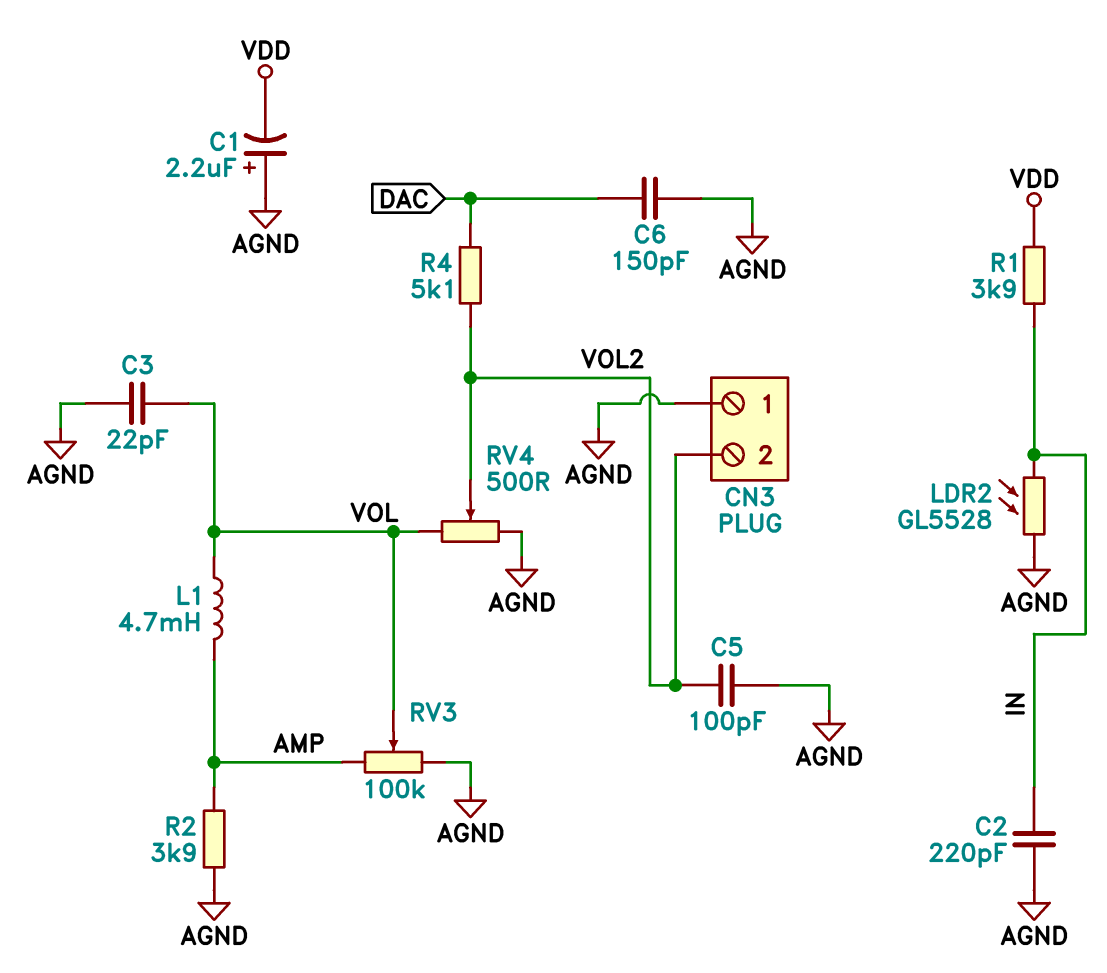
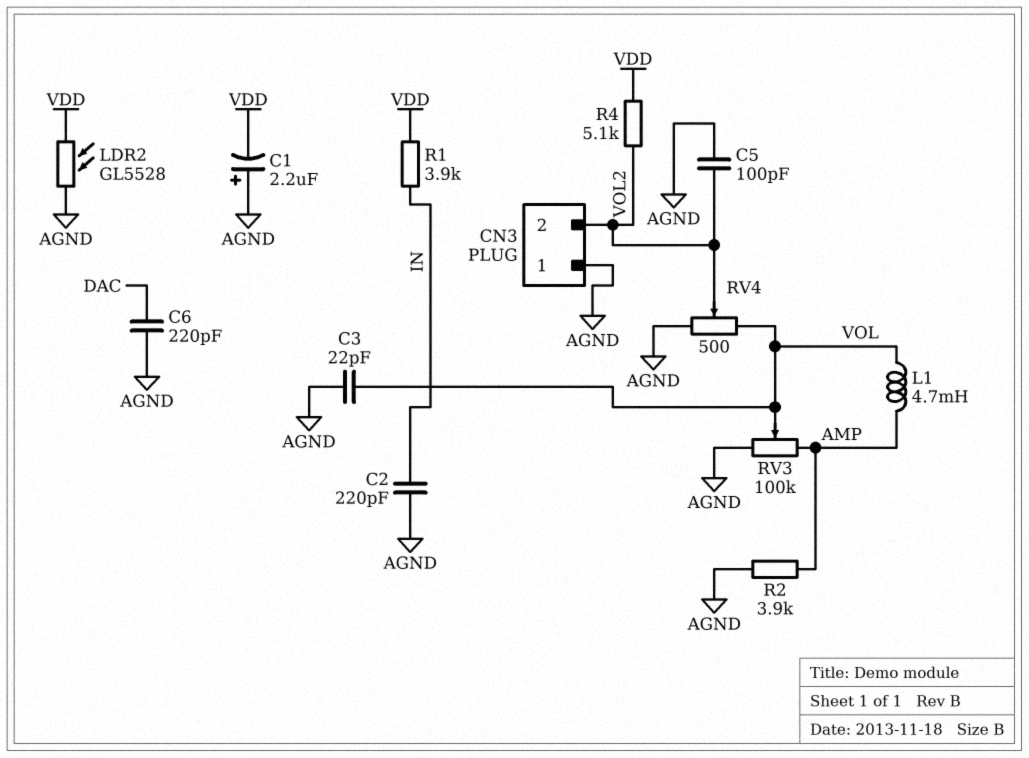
C6: 150pF (AGND, DAC) -> 220pF (AGND, DAC)
LDR2: GL5528 (AGND, IN) -> GL5528 (AGND, VDD)
R4: 5.1k (DAC, VOL2) -> 5.1k (VDD, VOL2)

